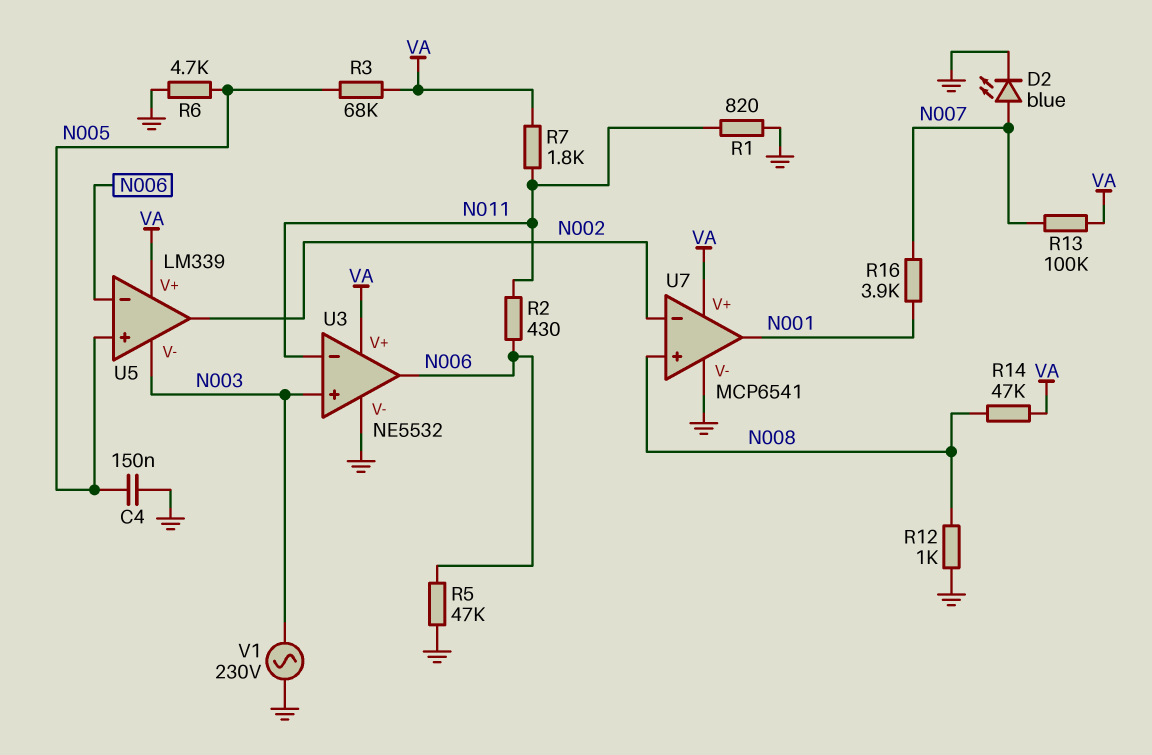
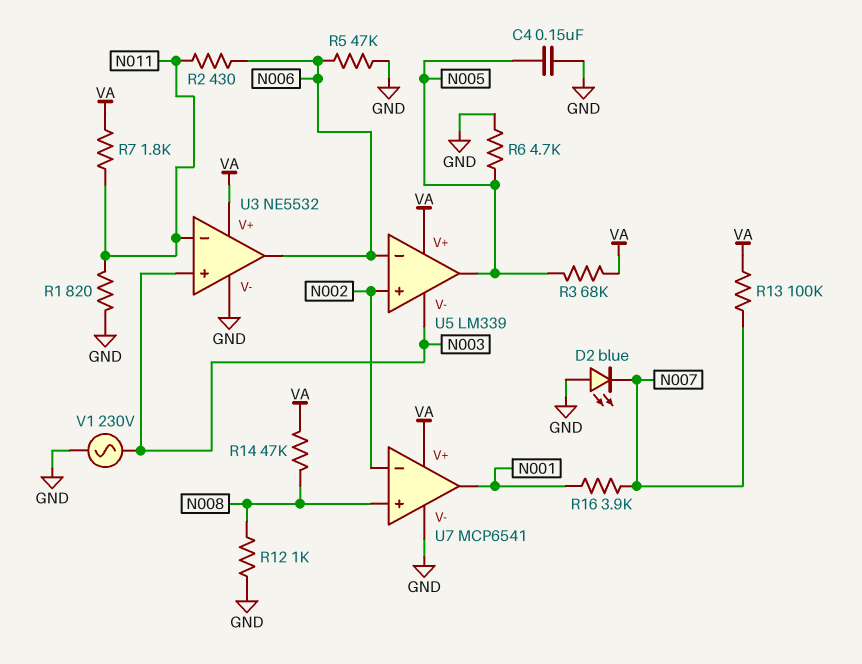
D2: LED blue (A N007, K GND) -> LED blue (A GND, K N007)
U5 pin in+: N005 -> N002
U5 pin out: N002 -> N005

